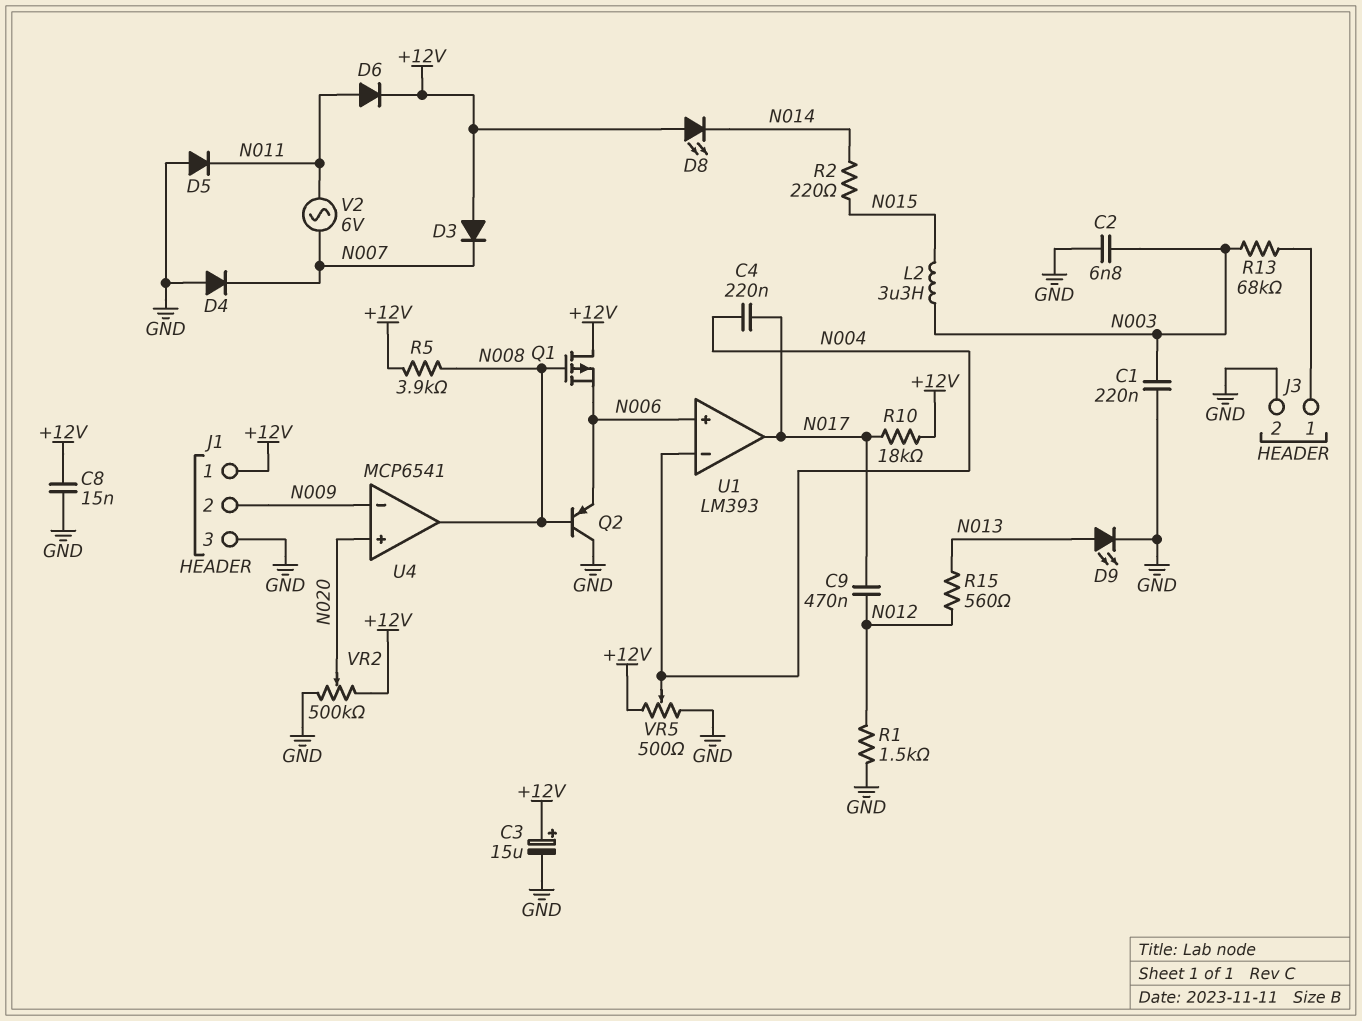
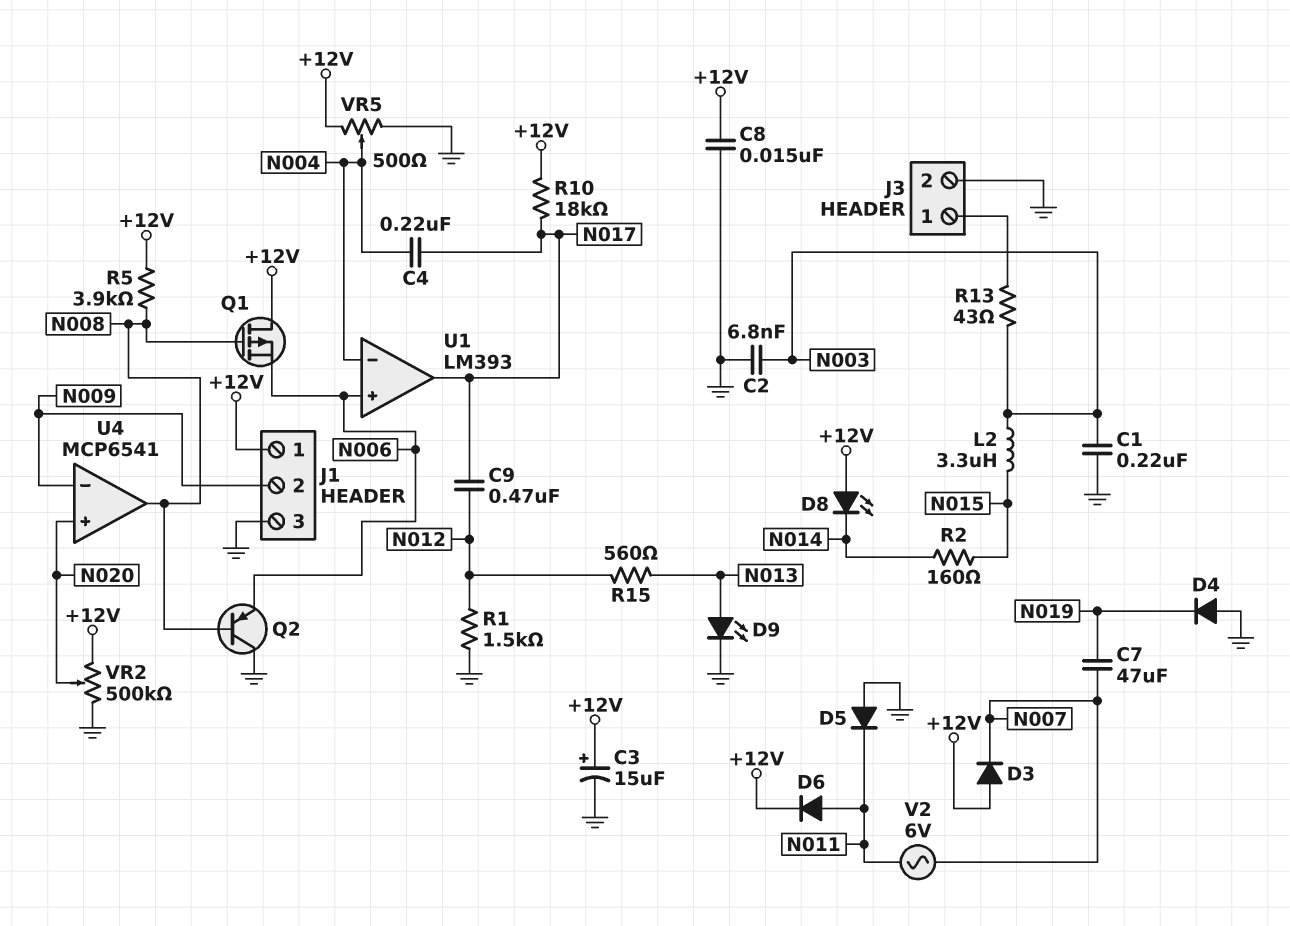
C7: none -> 47uF (N007, N019)
D4: diode (A GND, K N007) -> diode (A GND, K N019)
R2: 220 (N014, N015) -> 160 (N014, N015)
R13: 68k (J3/1, N003) -> 43 (J3/1, N003)

